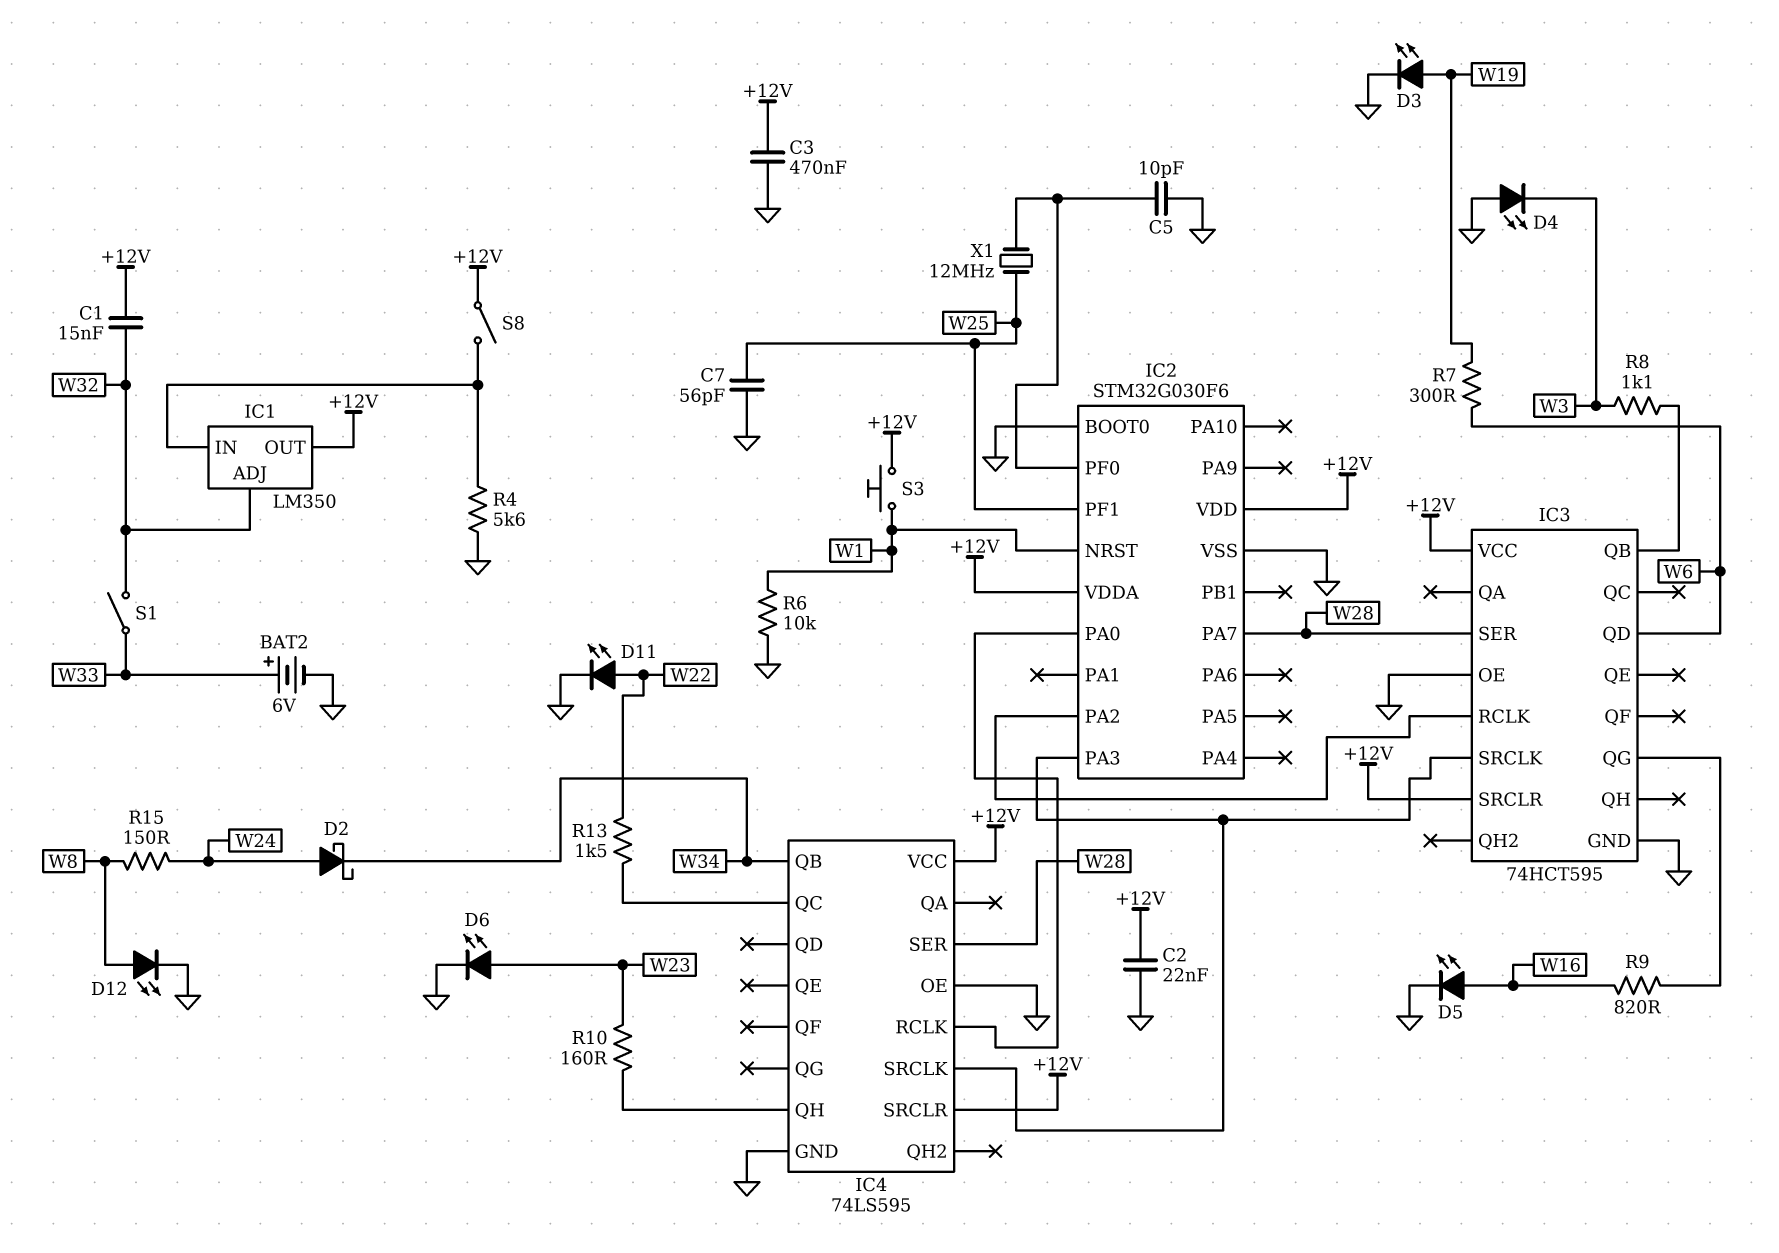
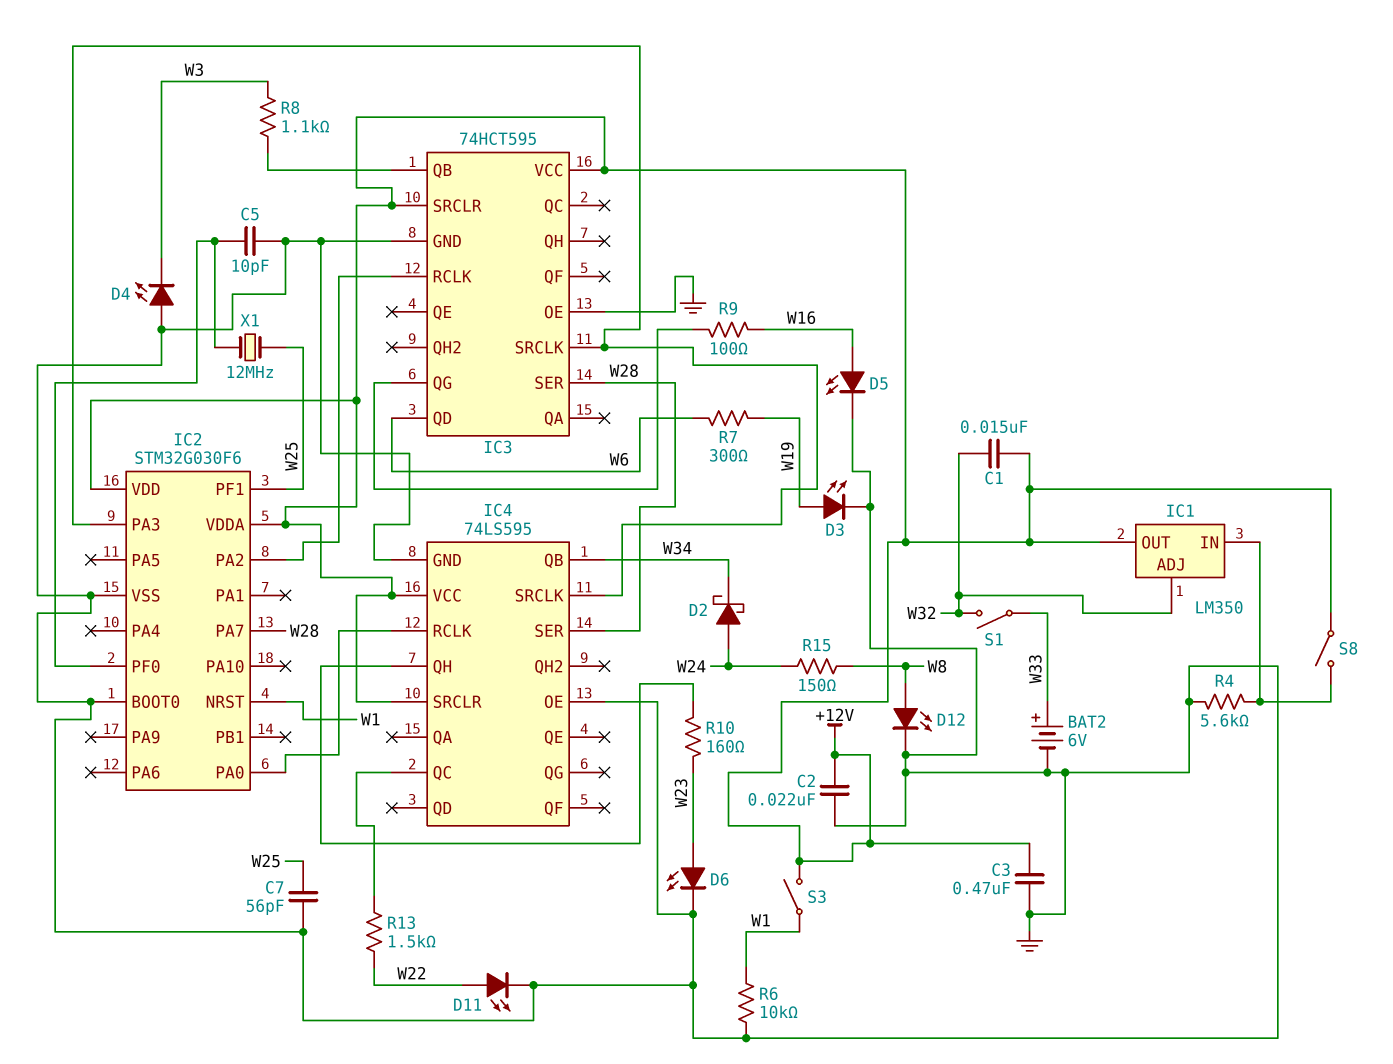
R9: 820 (IC3/QG, W16) -> 100 (IC3/QG, W16)
S3: button (+12V, W1) -> switch (+12V, W1)

